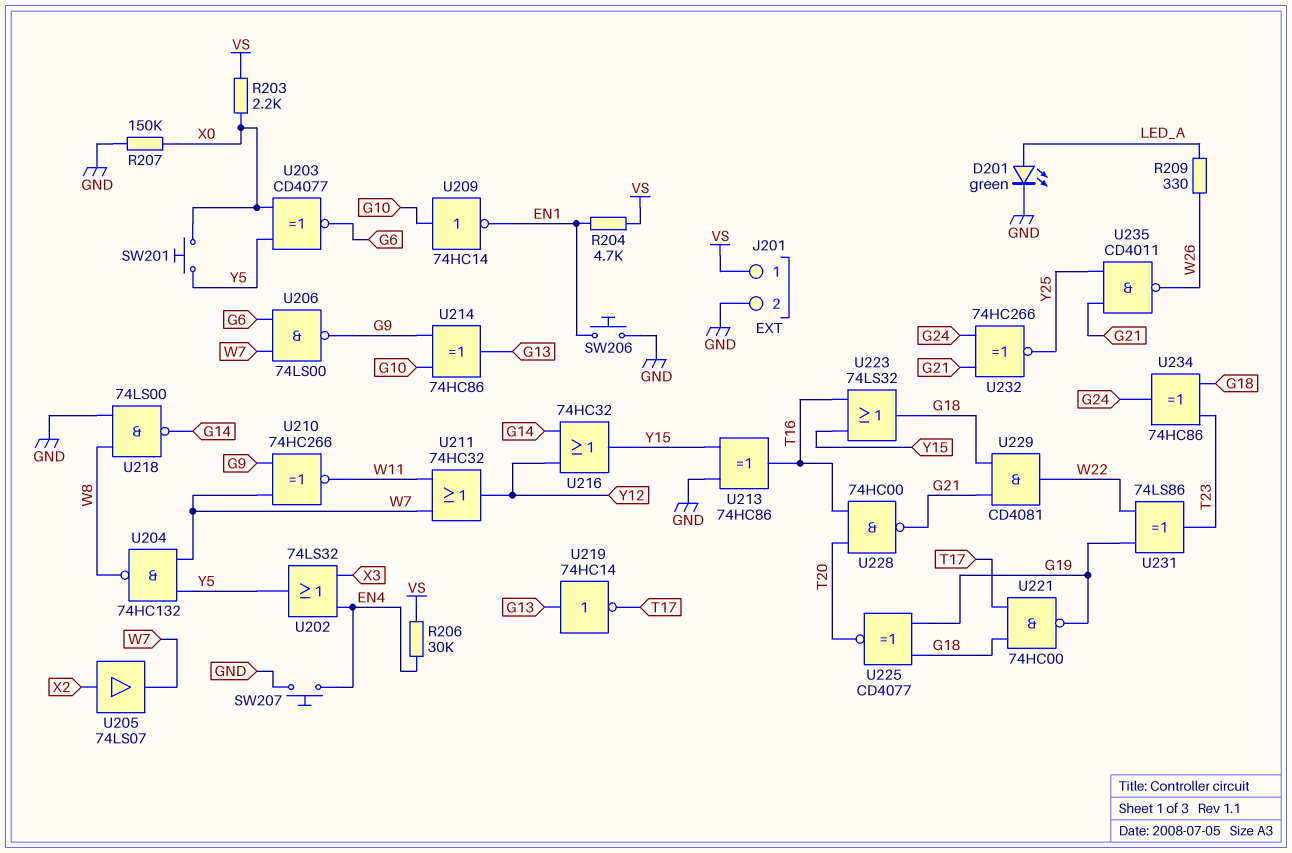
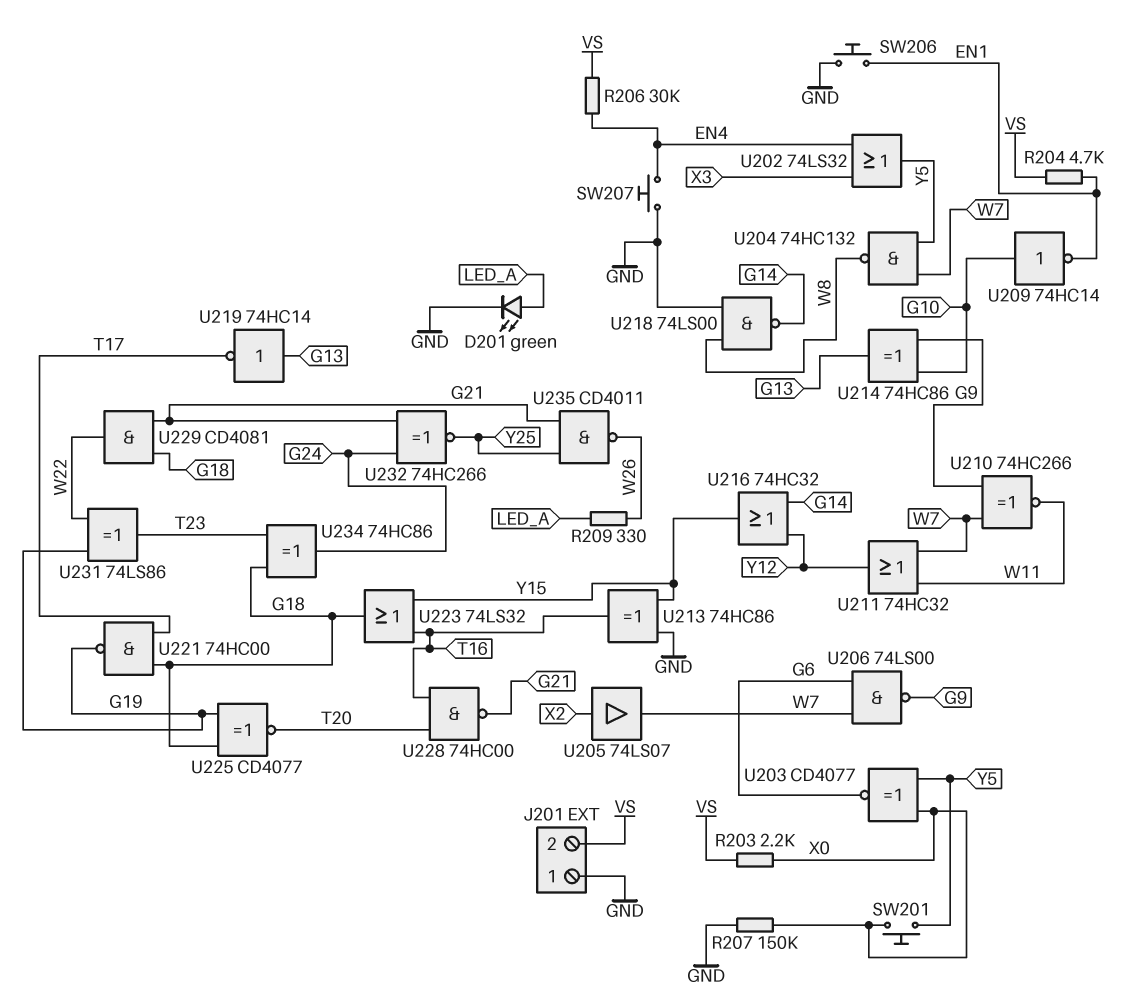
J201 pin 1: VS -> GND
J201 pin 2: GND -> VS

